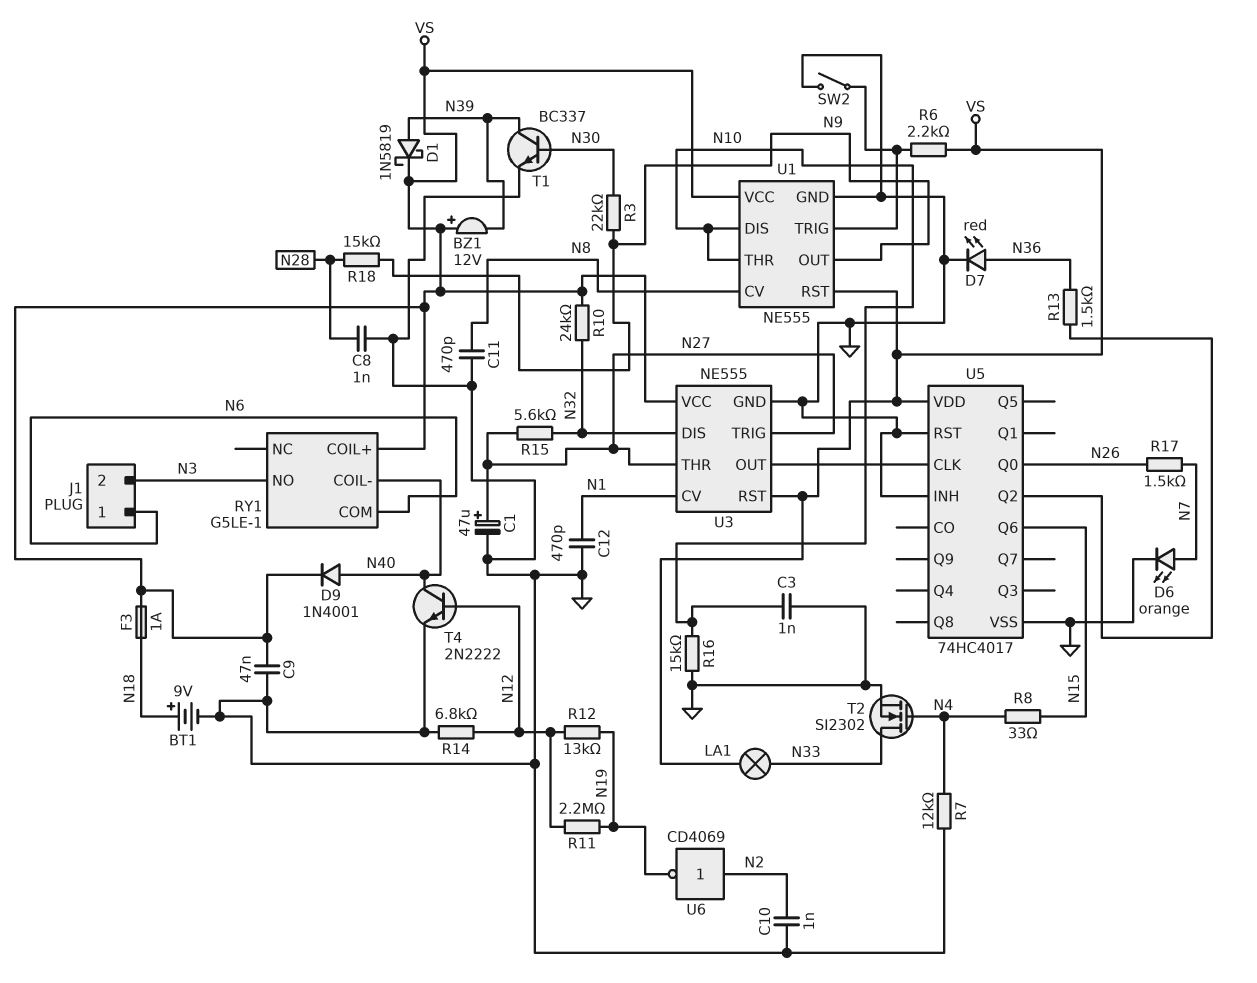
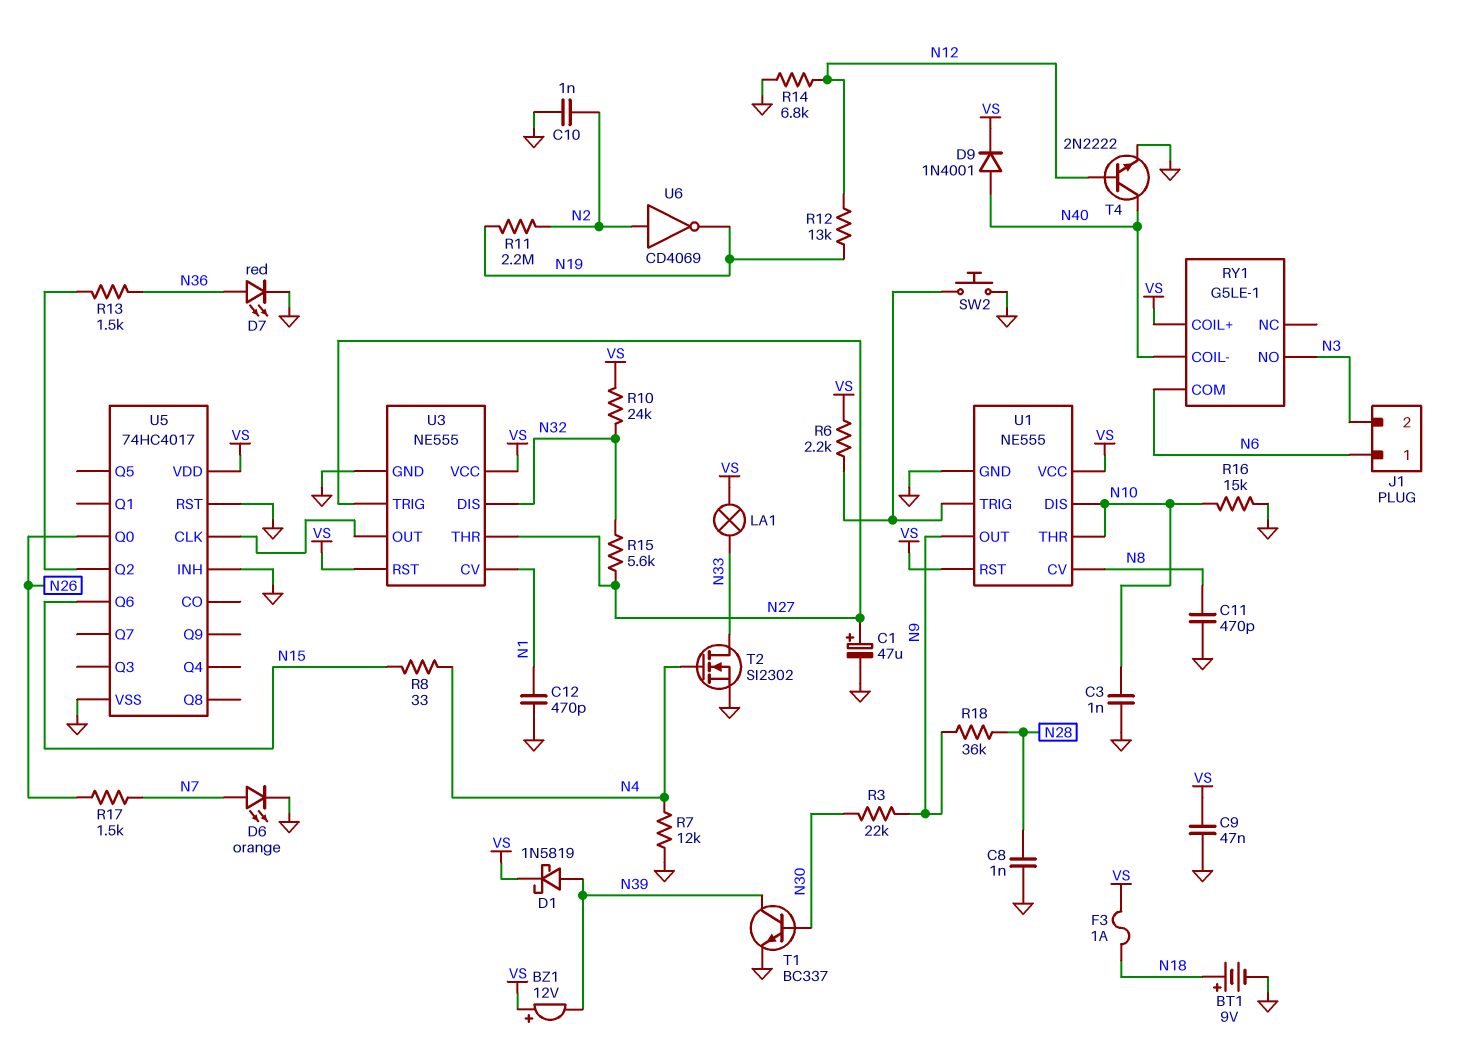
R11: 2.2M (N12, N19) -> 2.2M (N2, N19)
R18: 15k (N9, N28) -> 36k (N9, N28)
SW2: switch (GND, U1/TRIG) -> button (GND, U1/TRIG)

